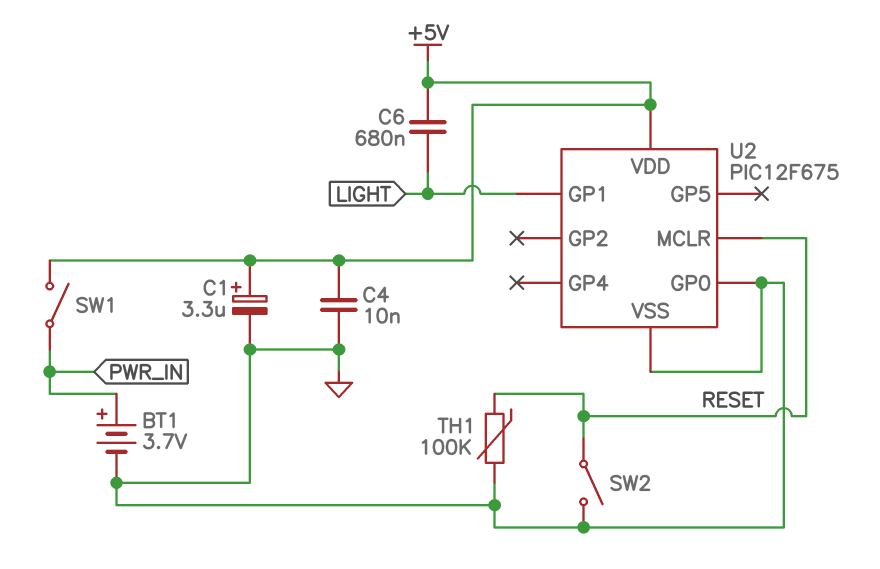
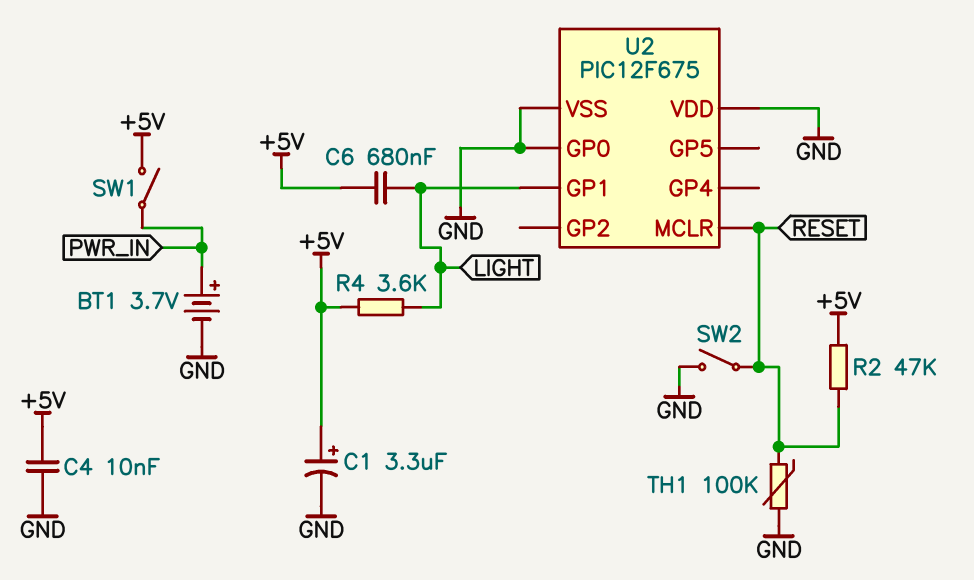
R2: none -> 47k (+5V, RESET)
R4: none -> 3.6k (+5V, LIGHT)
U2 pin VDD: +5V -> GND

